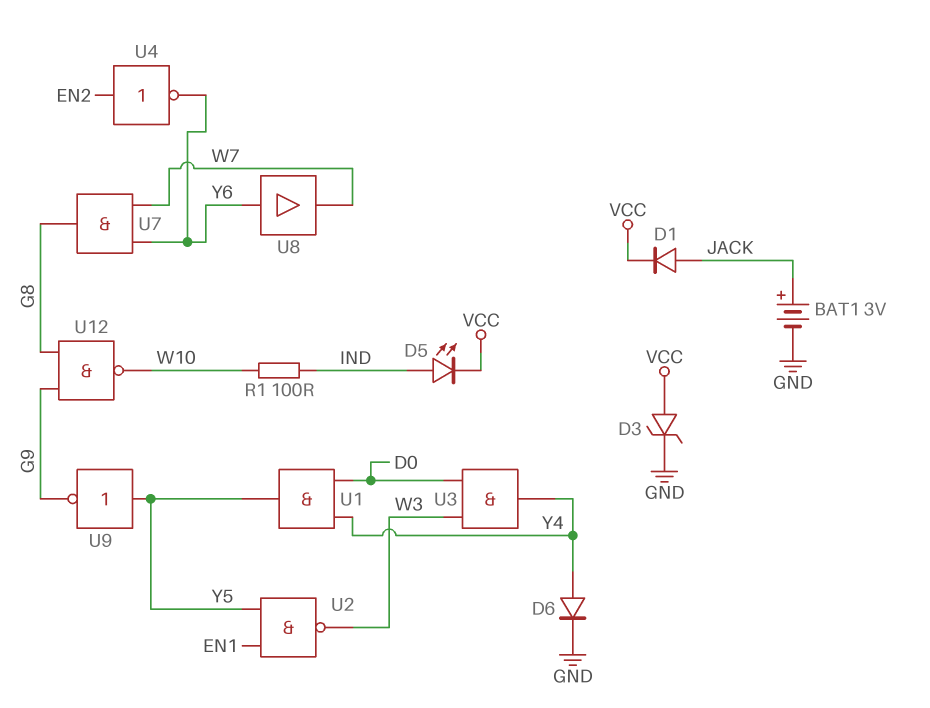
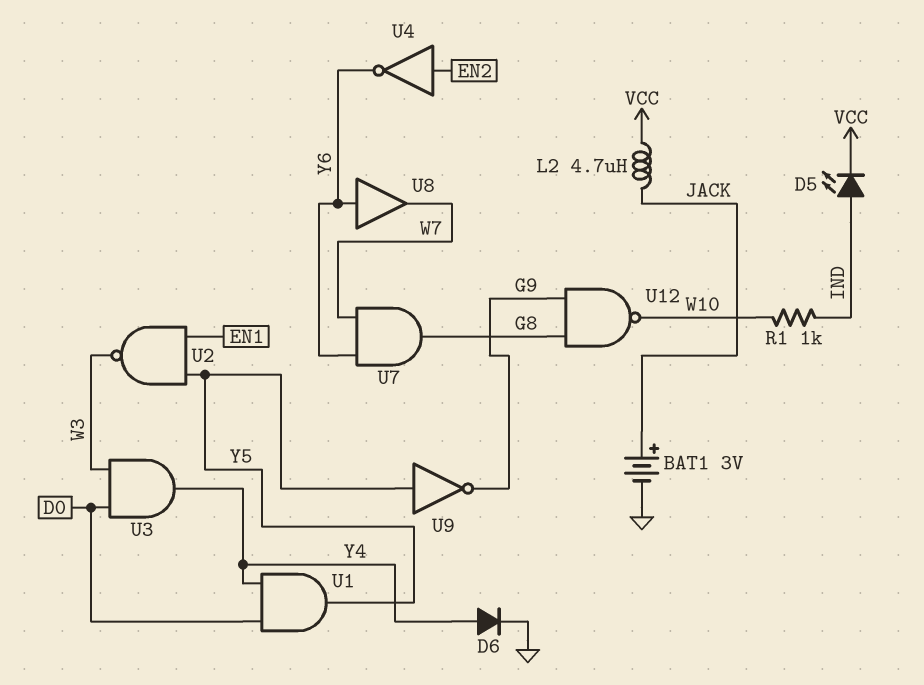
D1: diode (A JACK, K VCC) -> none
D3: zener (A VCC, K GND) -> none
L2: none -> 4.7uH (JACK, VCC)
R1: 100 (IND, W10) -> 1k (IND, W10)

